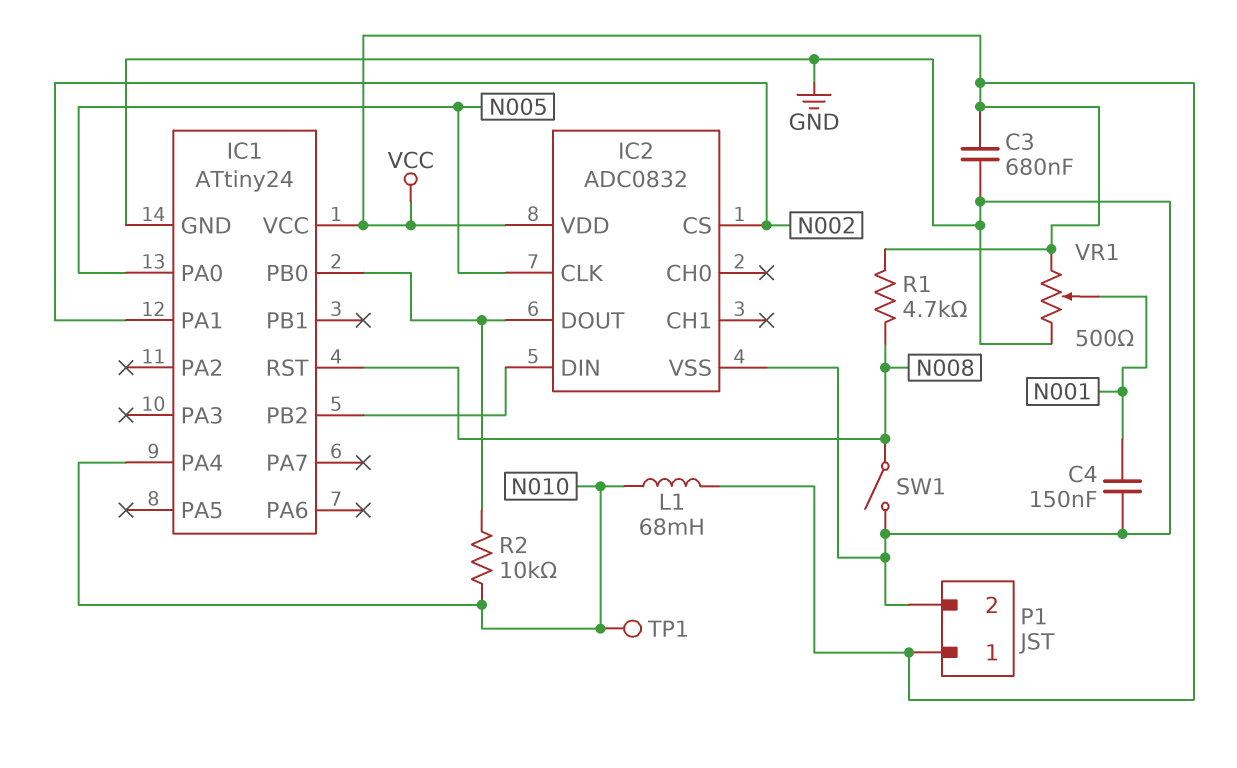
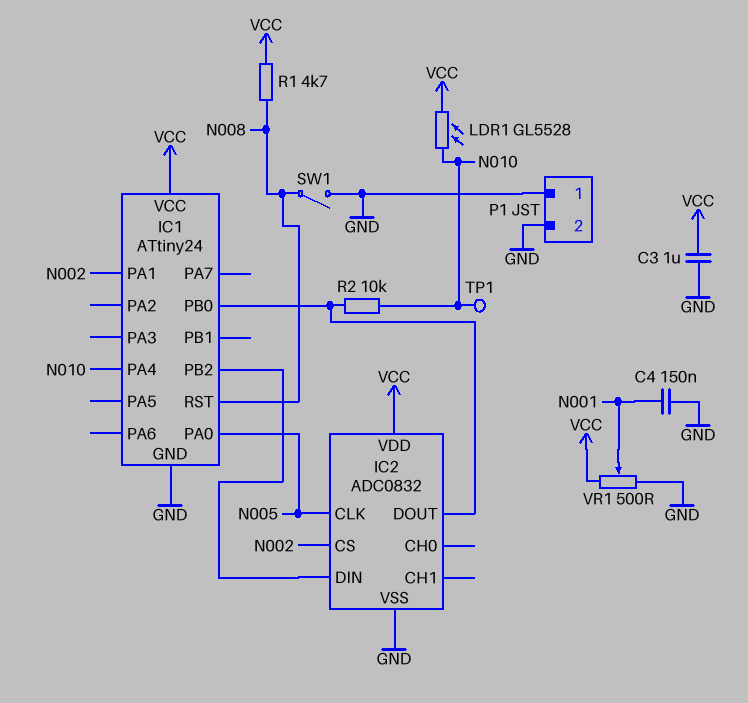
C3: 680nF (GND, VCC) -> 1uF (GND, VCC)
L1: 68mH (N010, VCC) -> none
LDR1: none -> GL5528 (N010, VCC)
P1 pin 1: VCC -> GND

